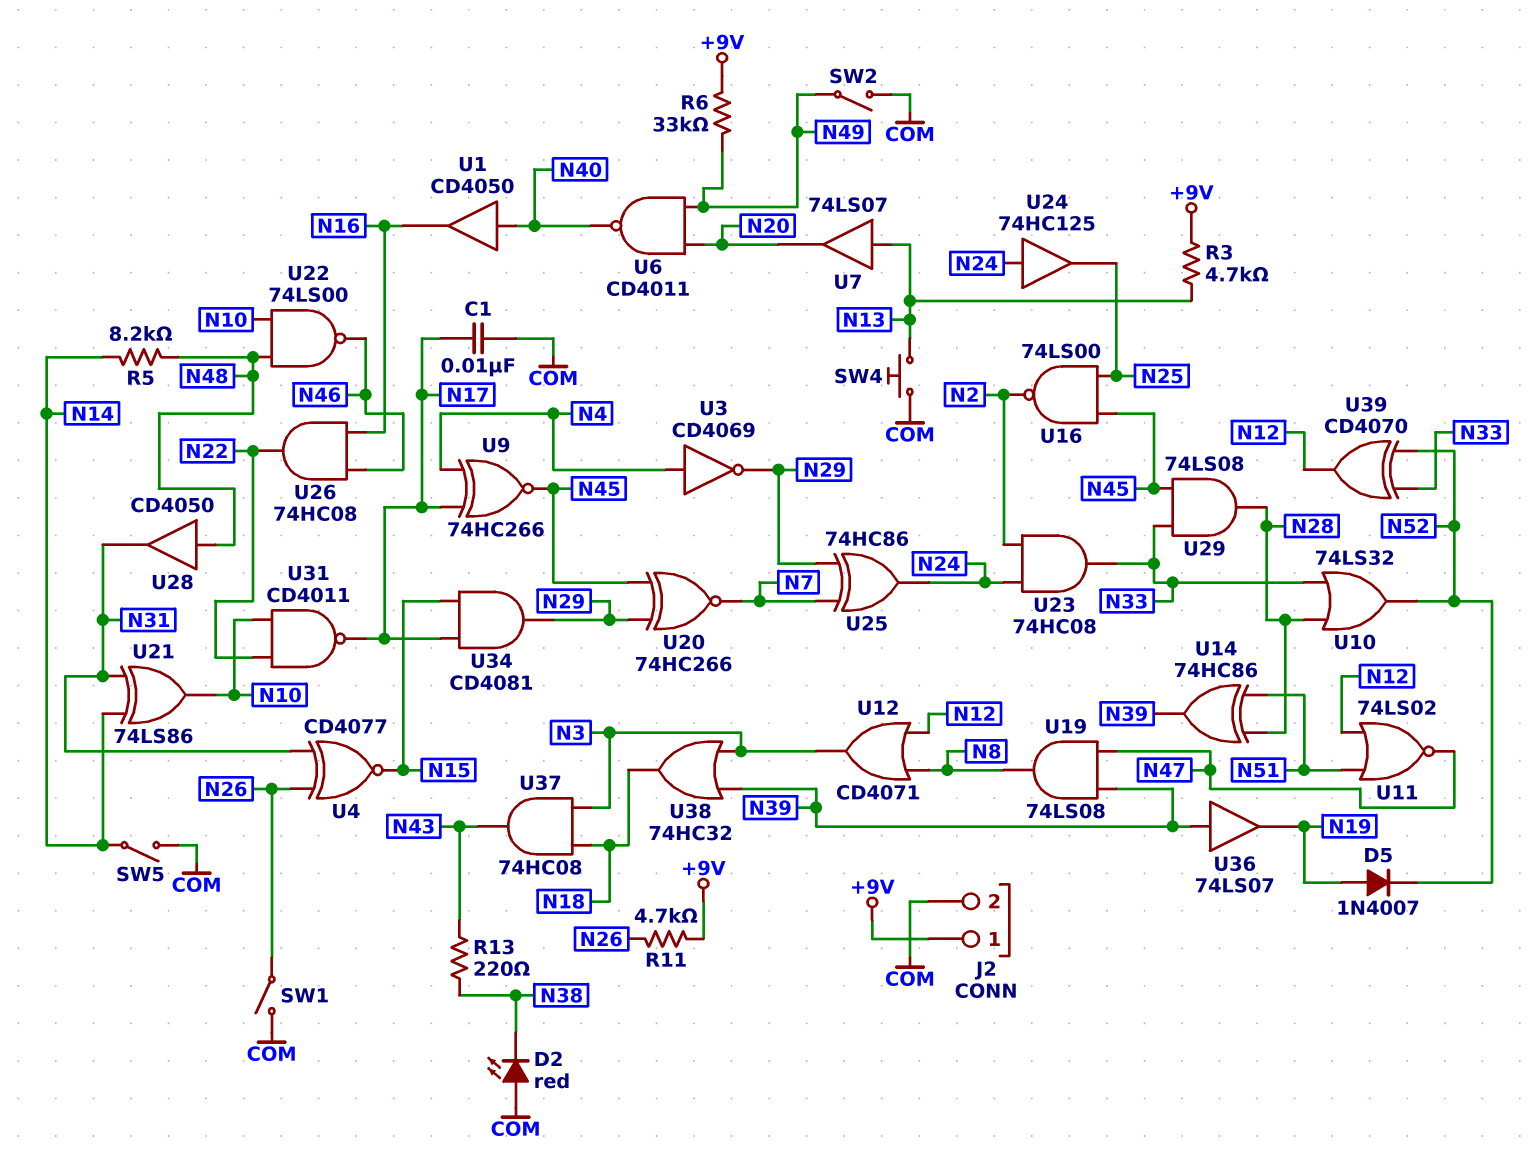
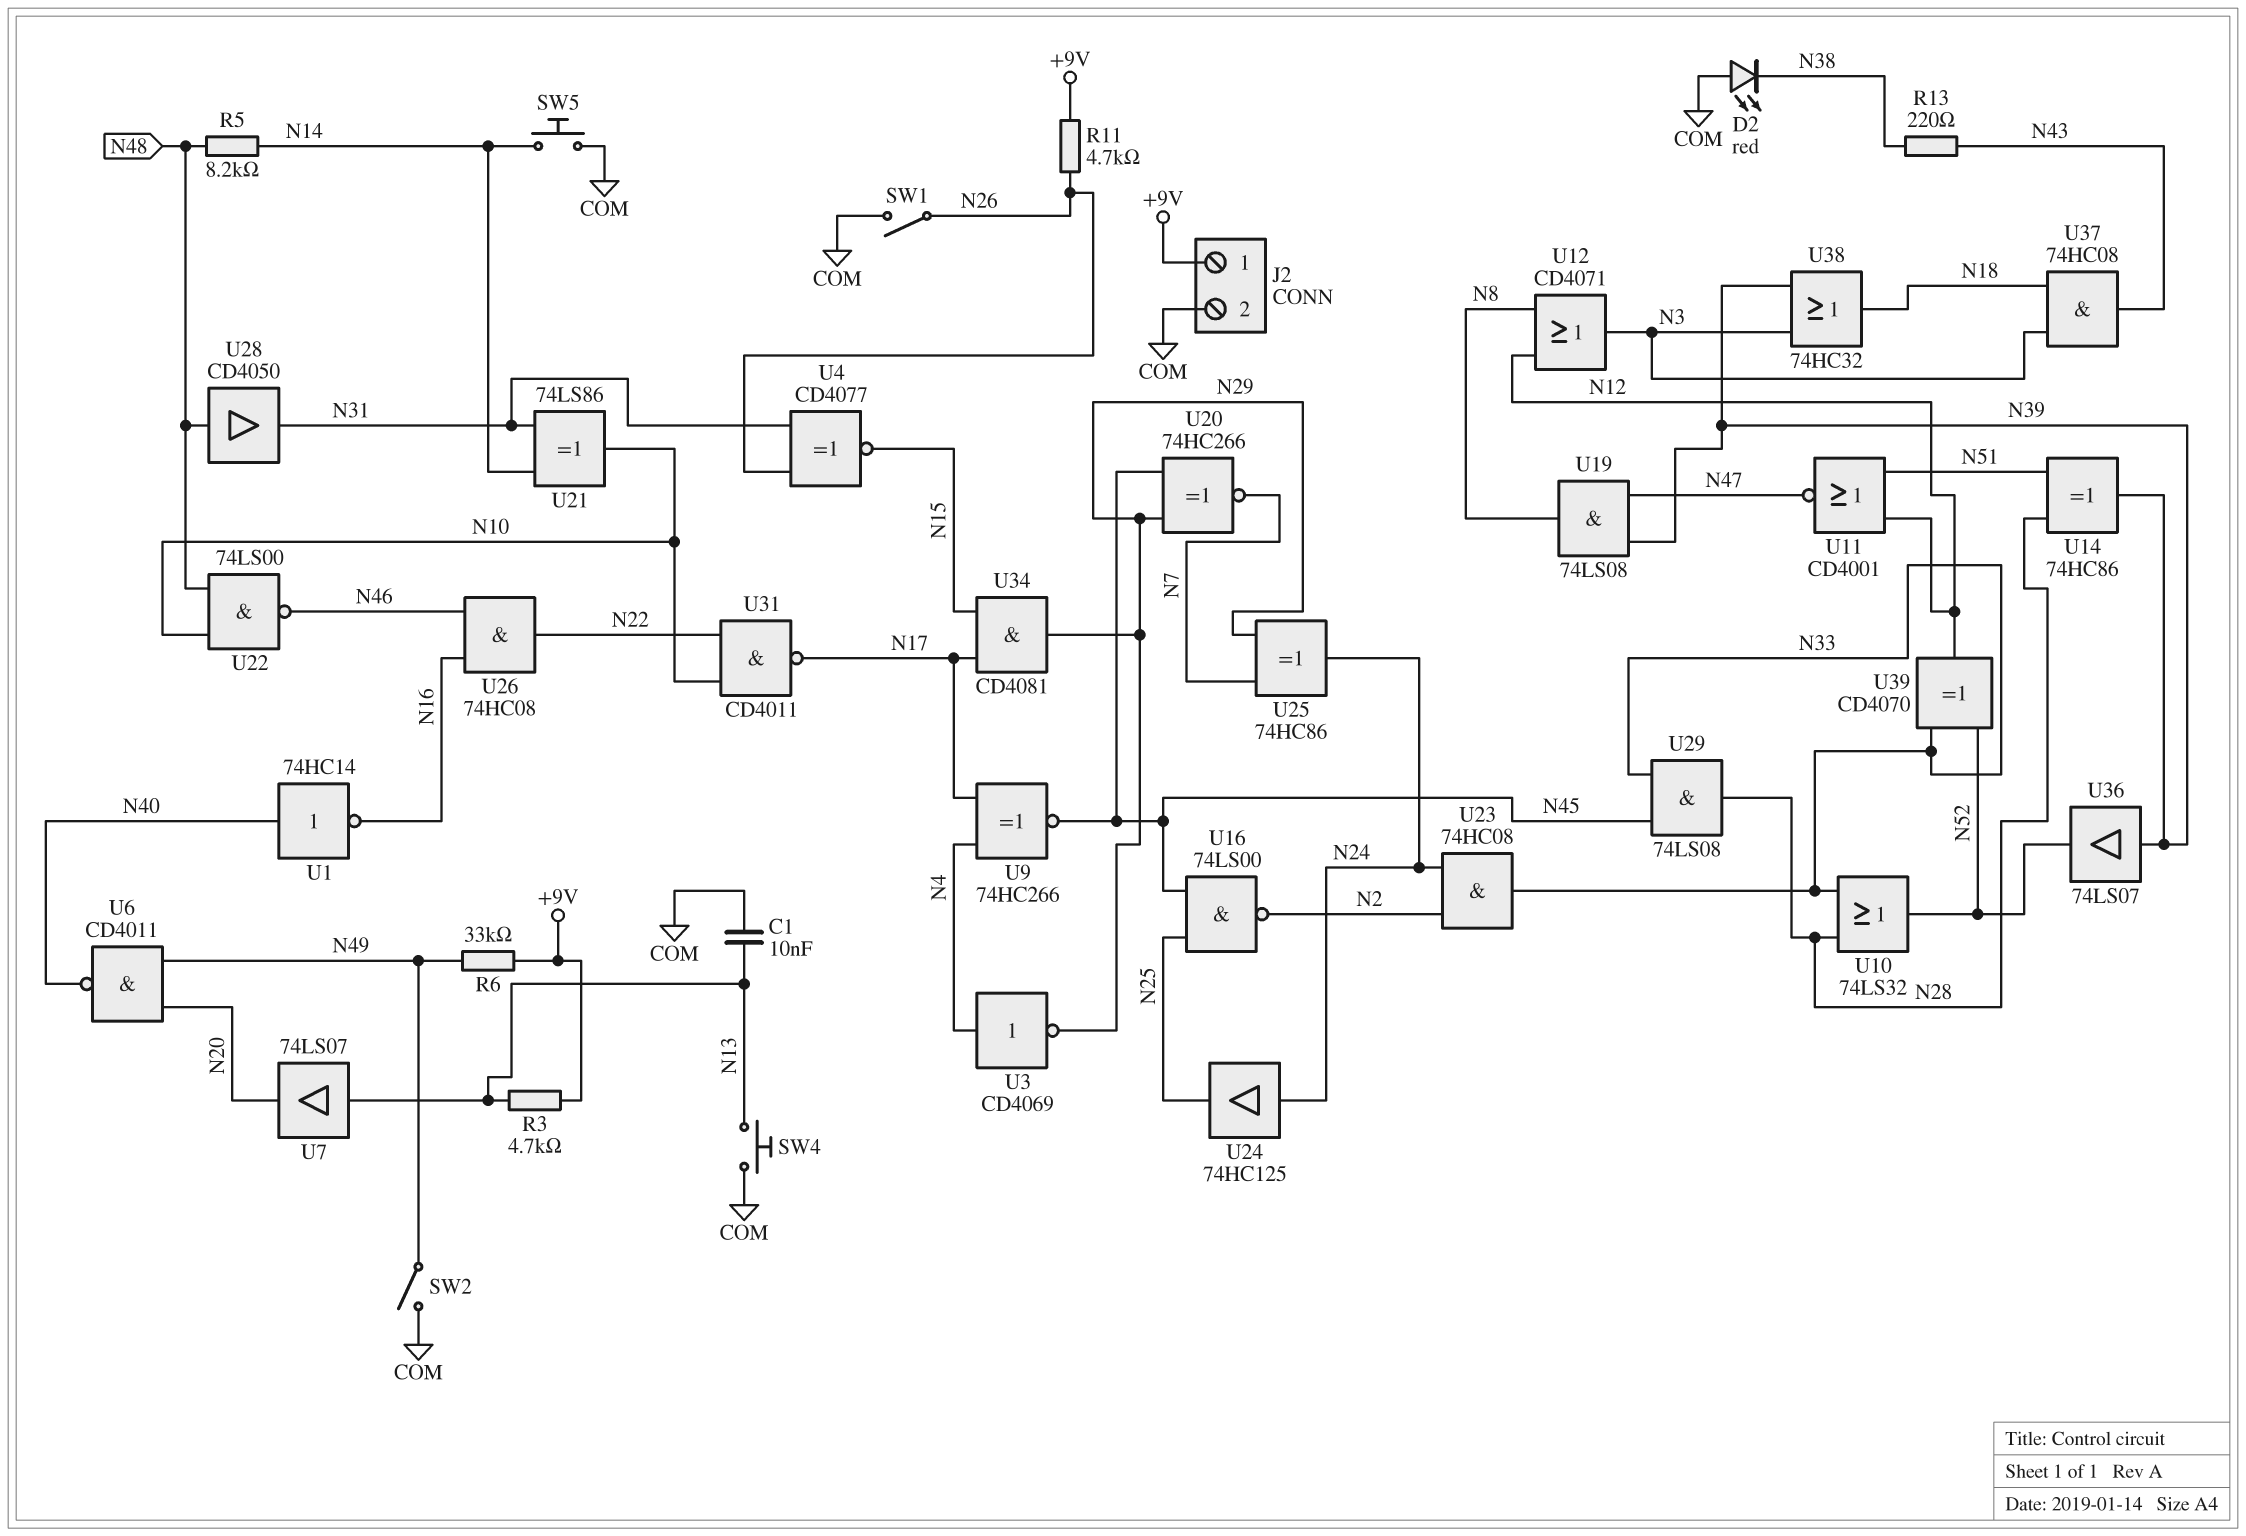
C1: 10nF (COM, N17) -> 10nF (COM, N13)
D5: diode 1N4007 (A N19, K N52) -> none
SW5: switch (COM, N14) -> button (COM, N14)
U1: buffer CD4050 (in N40, out N16) -> NOT 74HC14 (in N40, out N16)
U11: NOR 74LS02 (in N12, in N51, out N47) -> NOR CD4001 (in N12, in N51, out N47)
U36: buffer 74LS07 (in N39, out N19) -> buffer 74LS07 (in N39, out N52)

